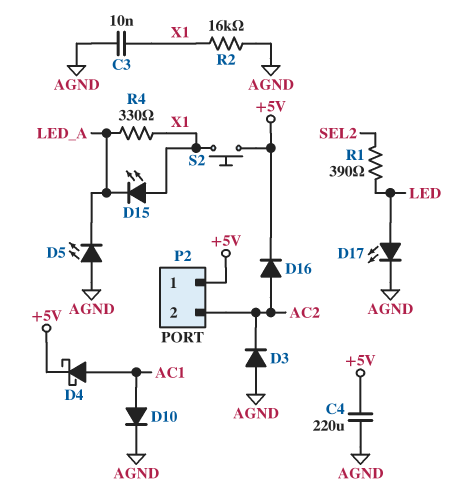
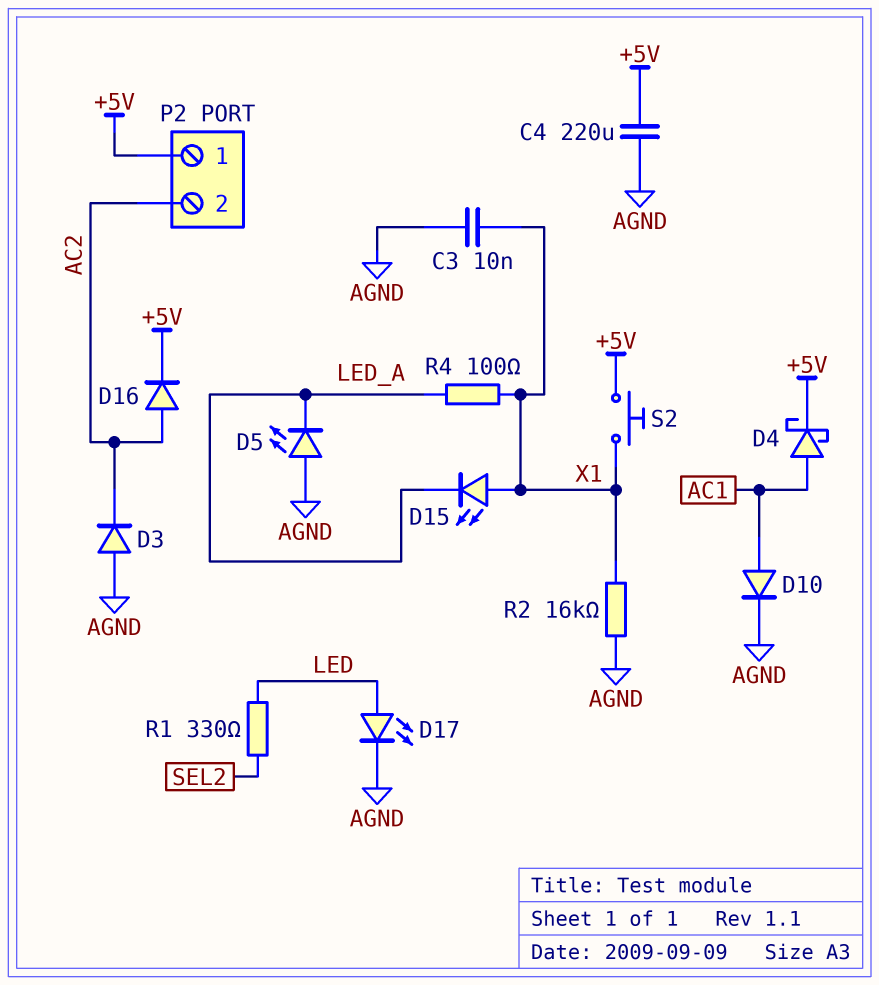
R1: 390 (LED, SEL2) -> 330 (LED, SEL2)
R4: 330 (LED_A, X1) -> 100 (LED_A, X1)

